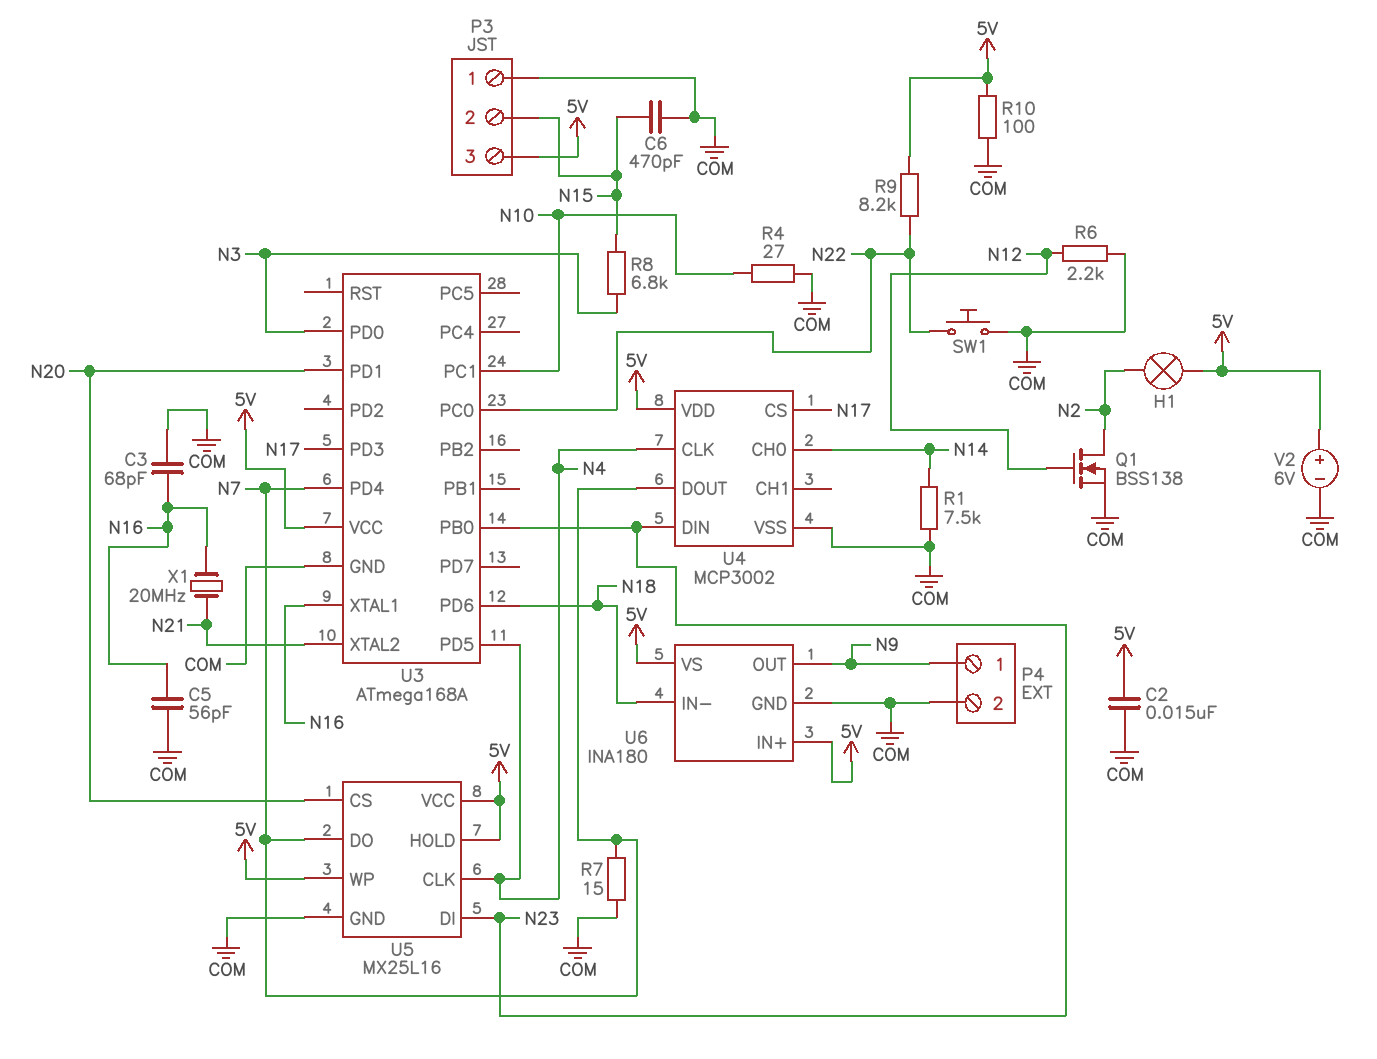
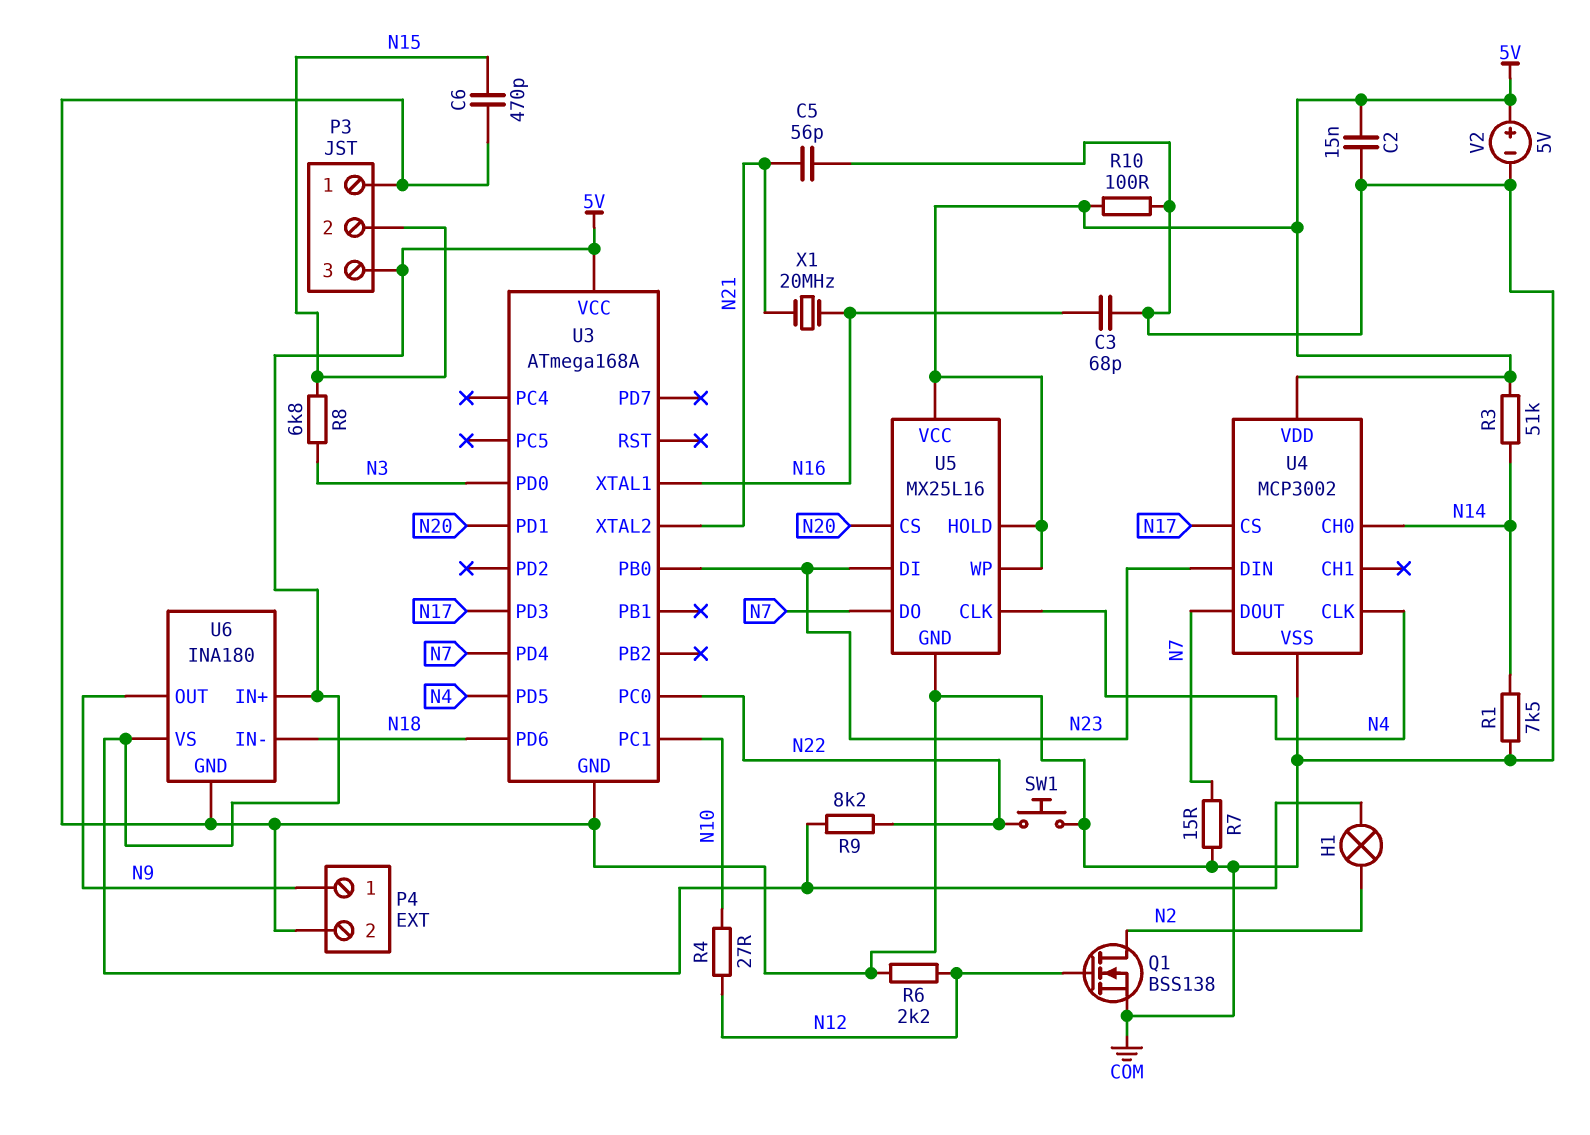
C5: 56pF (COM, N16) -> 56pF (COM, N21)
R3: none -> 51k (5V, N14)
R4: 27 (COM, N10) -> 27 (N10, N12)
V2: 6V (plus 5V, minus COM) -> 5V (plus 5V, minus COM)

